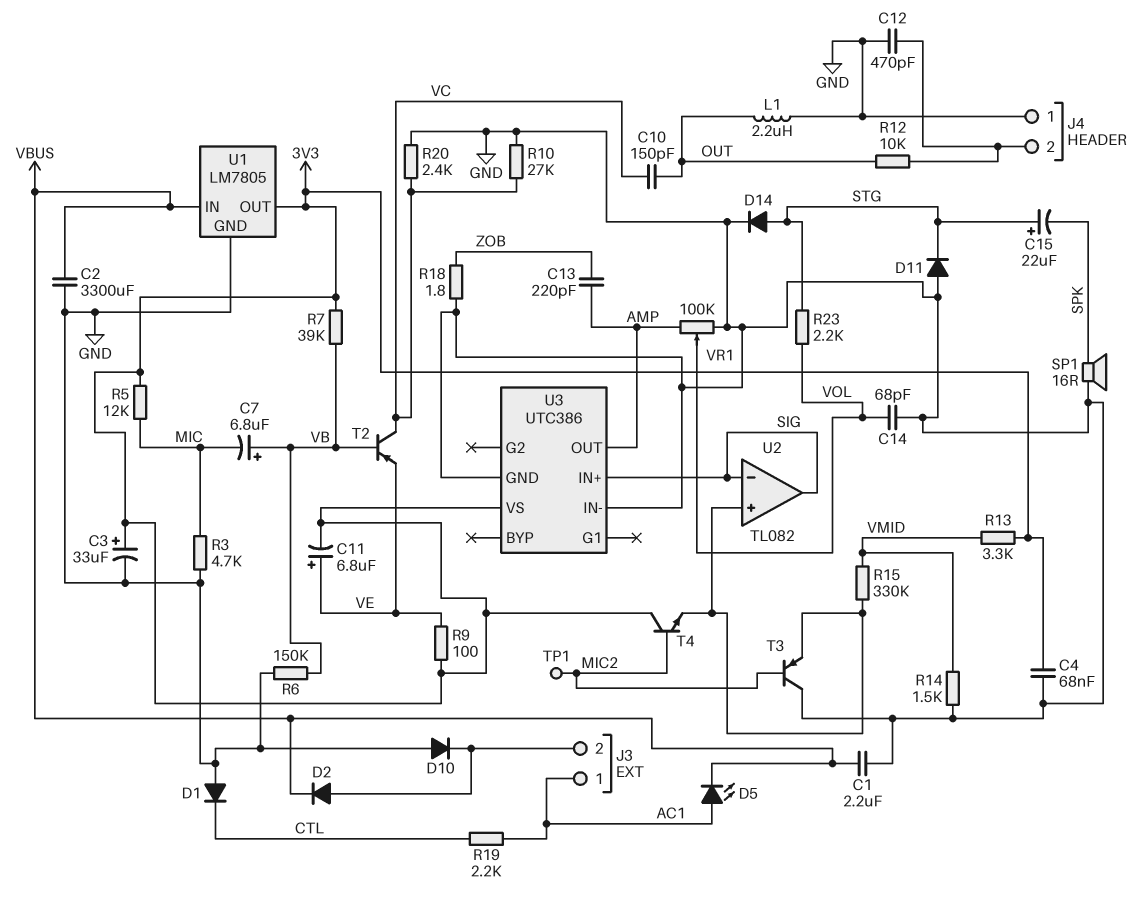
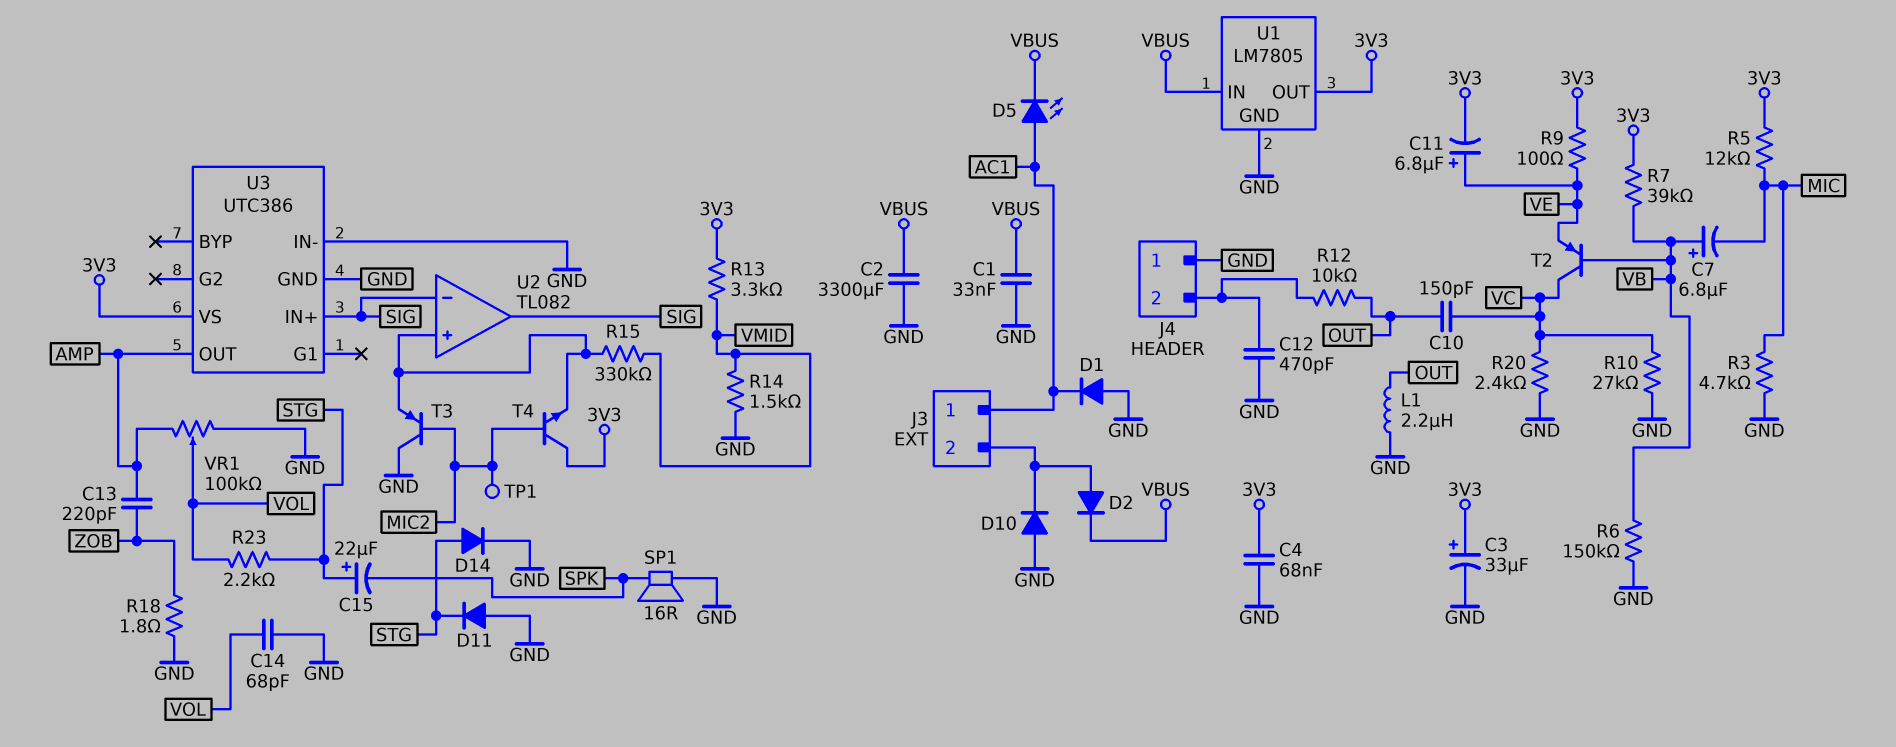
C1: 2.2uF (GND, VBUS) -> 33nF (GND, VBUS)
D1: diode (A GND, K CTL) -> diode (A GND, K AC1)
R19: 2.2k (AC1, CTL) -> none

